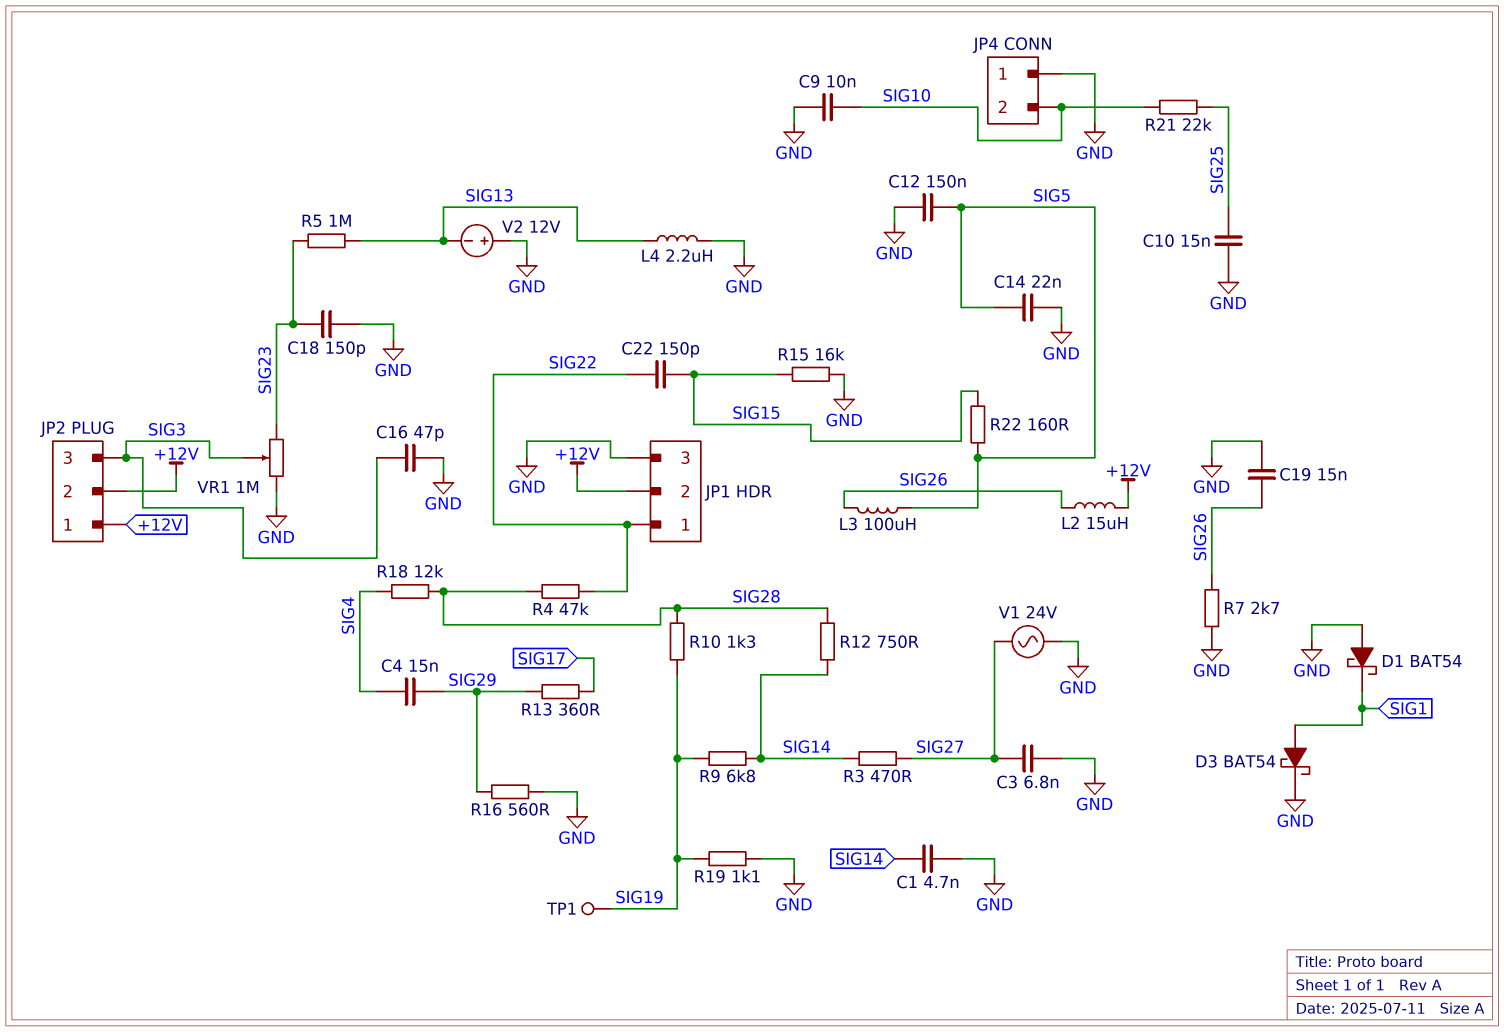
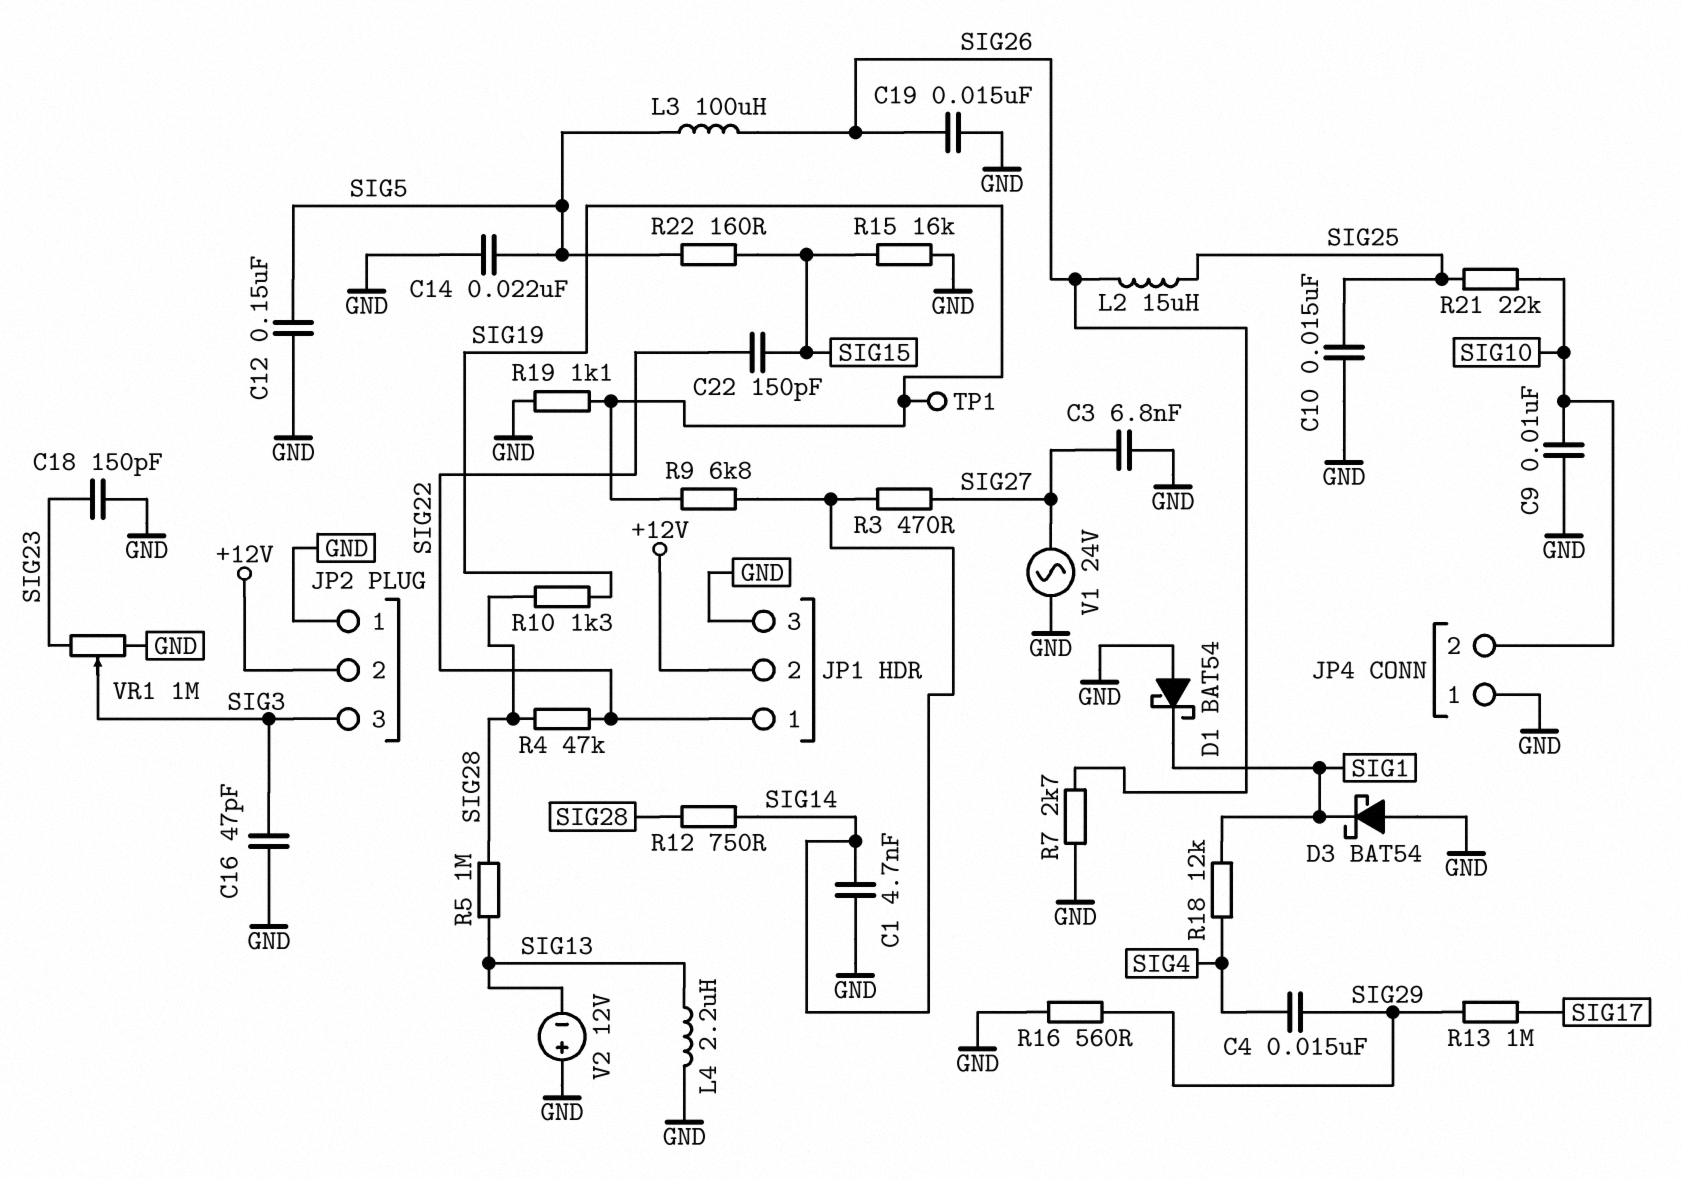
D3: schottky BAT54 (A SIG1, K GND) -> schottky BAT54 (A GND, K SIG1)
JP2 pin 1: +12V -> GND
L2: 15uH (+12V, SIG26) -> 15uH (SIG25, SIG26)
R5: 1M (SIG13, SIG23) -> 1M (SIG13, SIG28)
R13: 360 (SIG17, SIG29) -> 1M (SIG17, SIG29)
R18: 12k (SIG4, SIG28) -> 12k (SIG1, SIG4)

